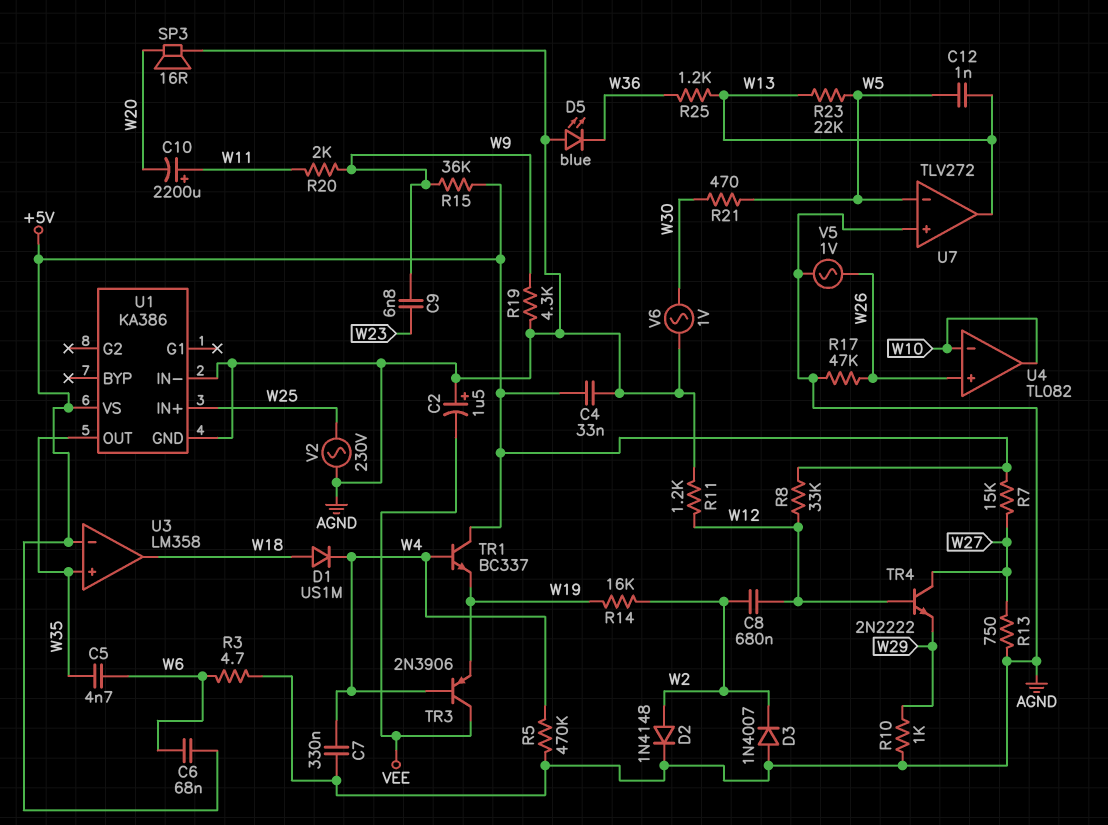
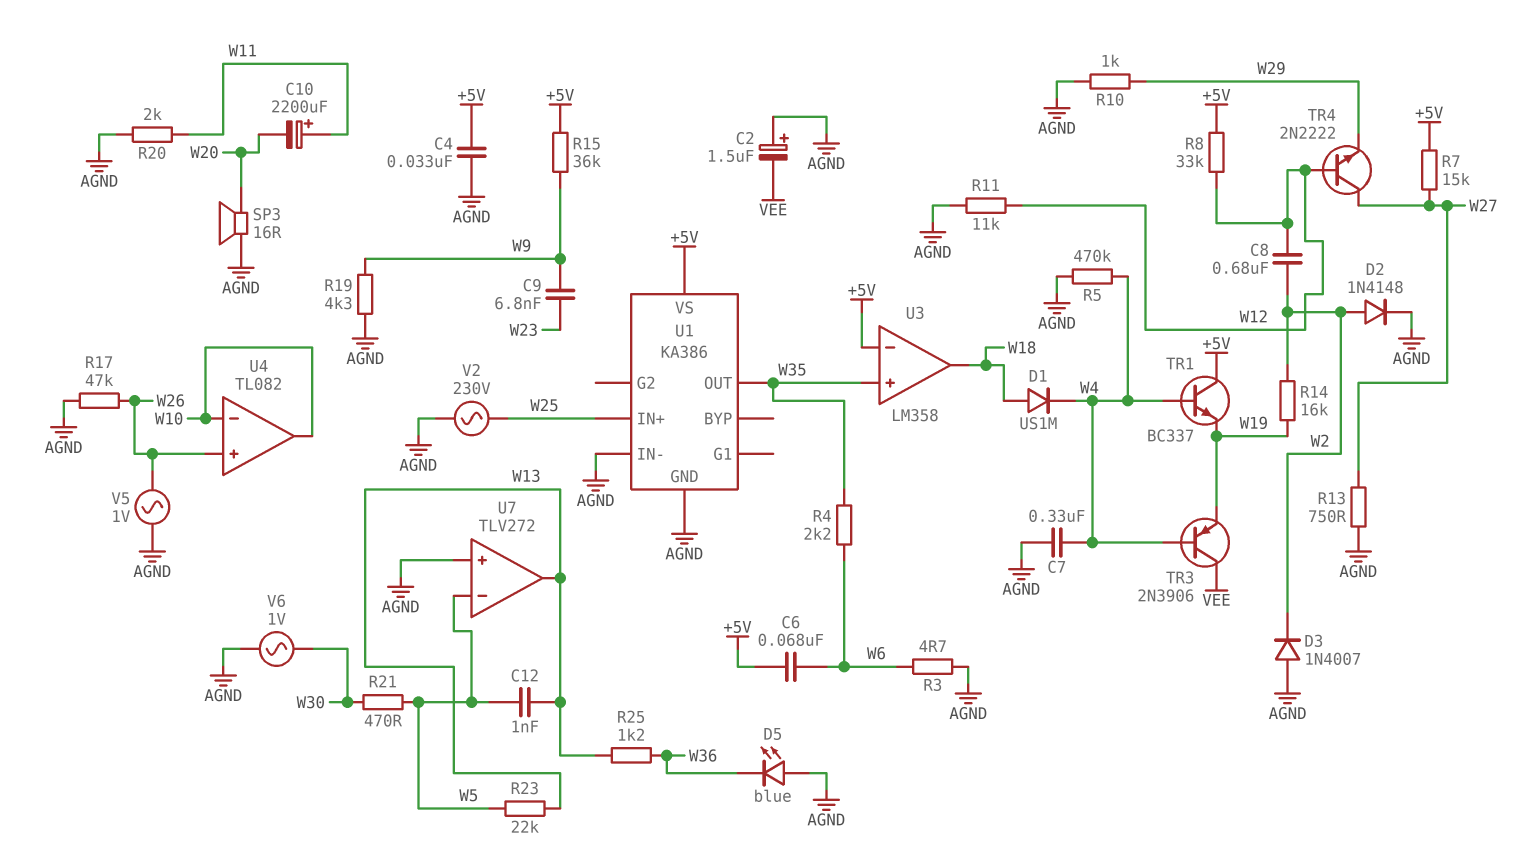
C5: 4.7nF (W6, W35) -> none
R4: none -> 2.2k (W6, W35)
R11: 1.2k (AGND, W12) -> 11k (AGND, W12)
R20: 2k (W9, W11) -> 2k (AGND, W11)

